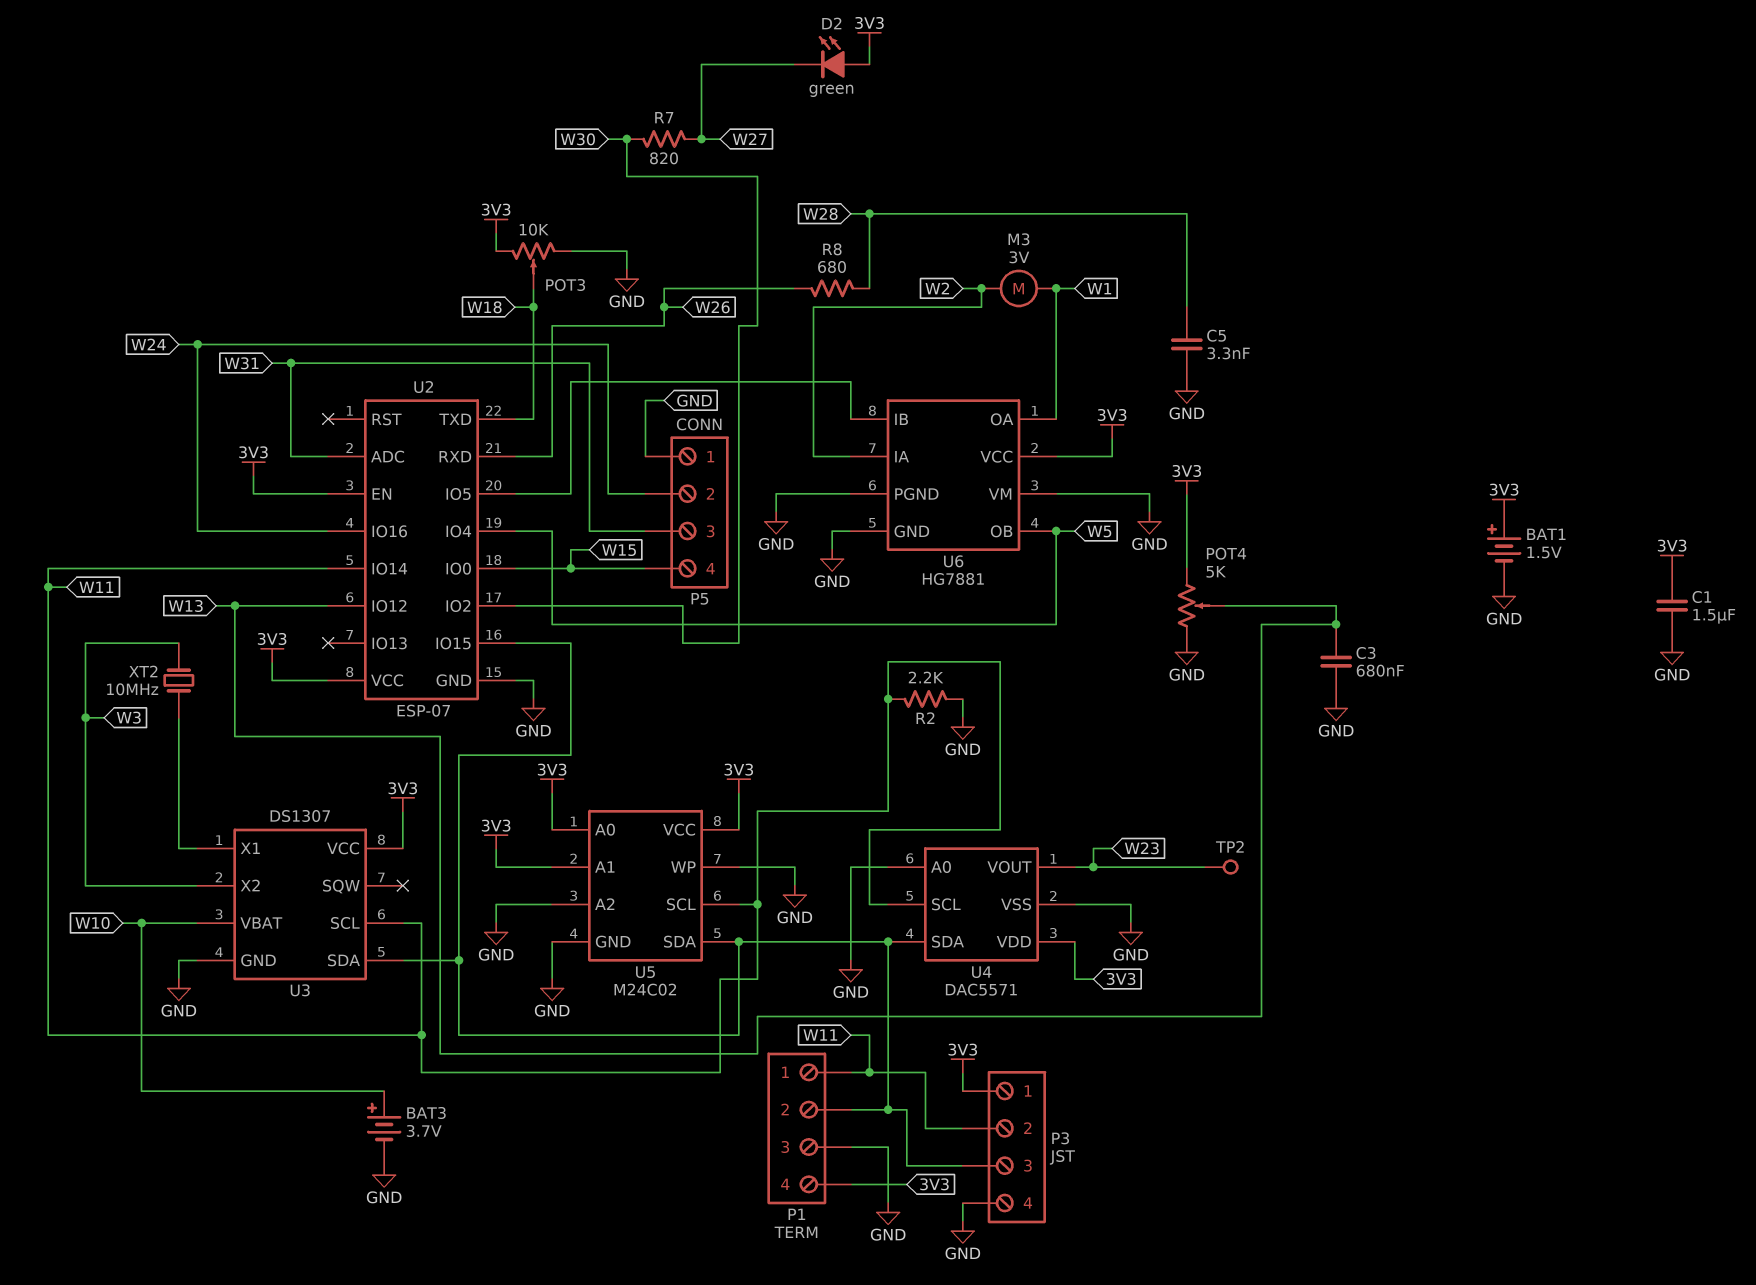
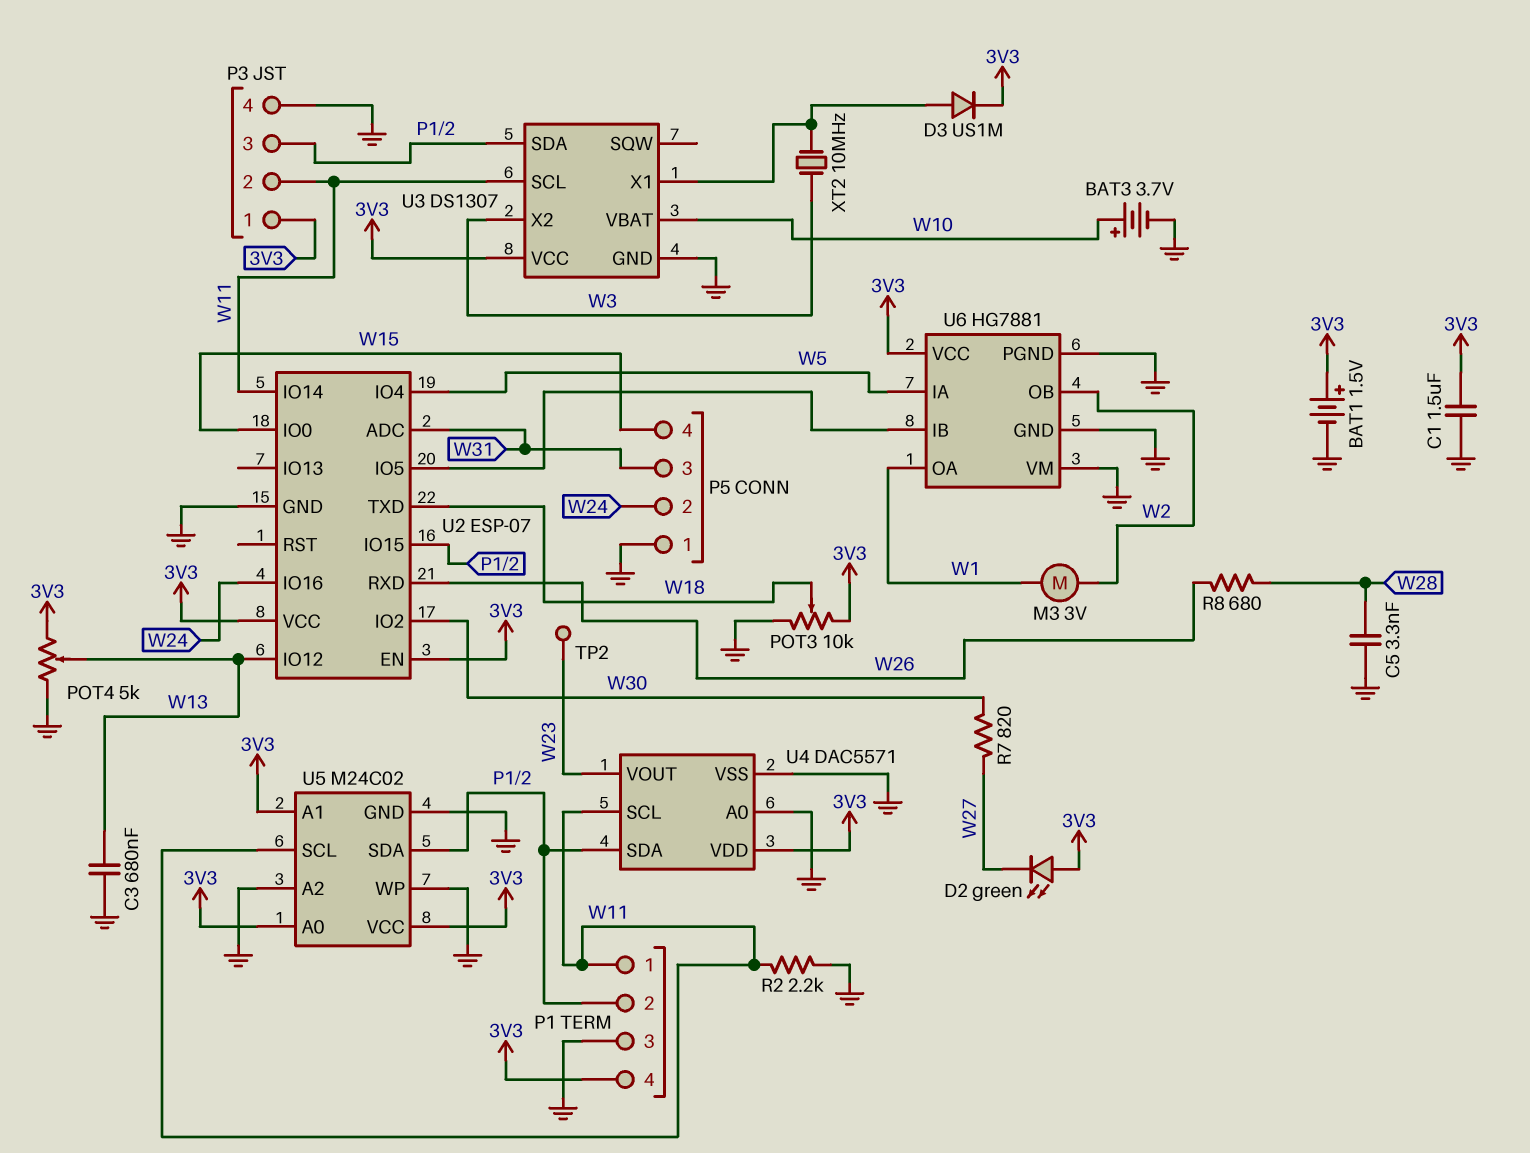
D3: none -> diode US1M (A U3/X1, K 3V3)
U6 pin IA: W2 -> W5
U6 pin OB: W5 -> W2

